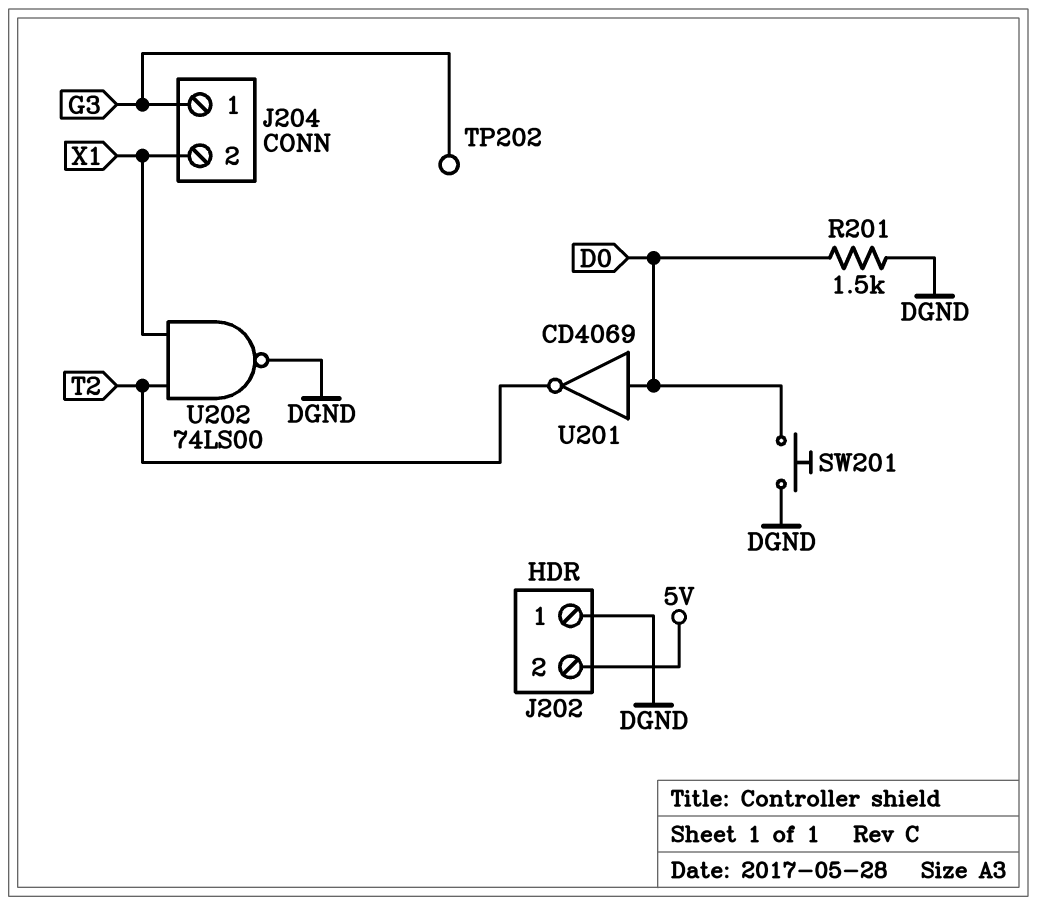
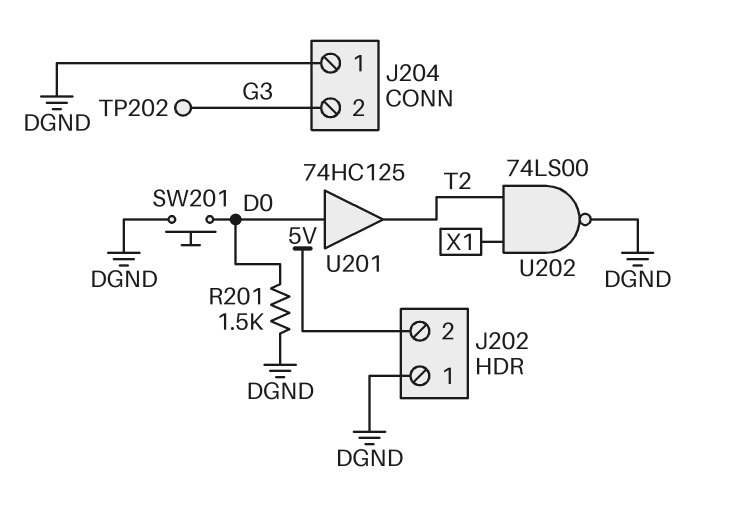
J204 pin 1: G3 -> DGND
J204 pin 2: X1 -> G3
U201: NOT CD4069 (in D0, out T2) -> buffer 74HC125 (in D0, out T2)

